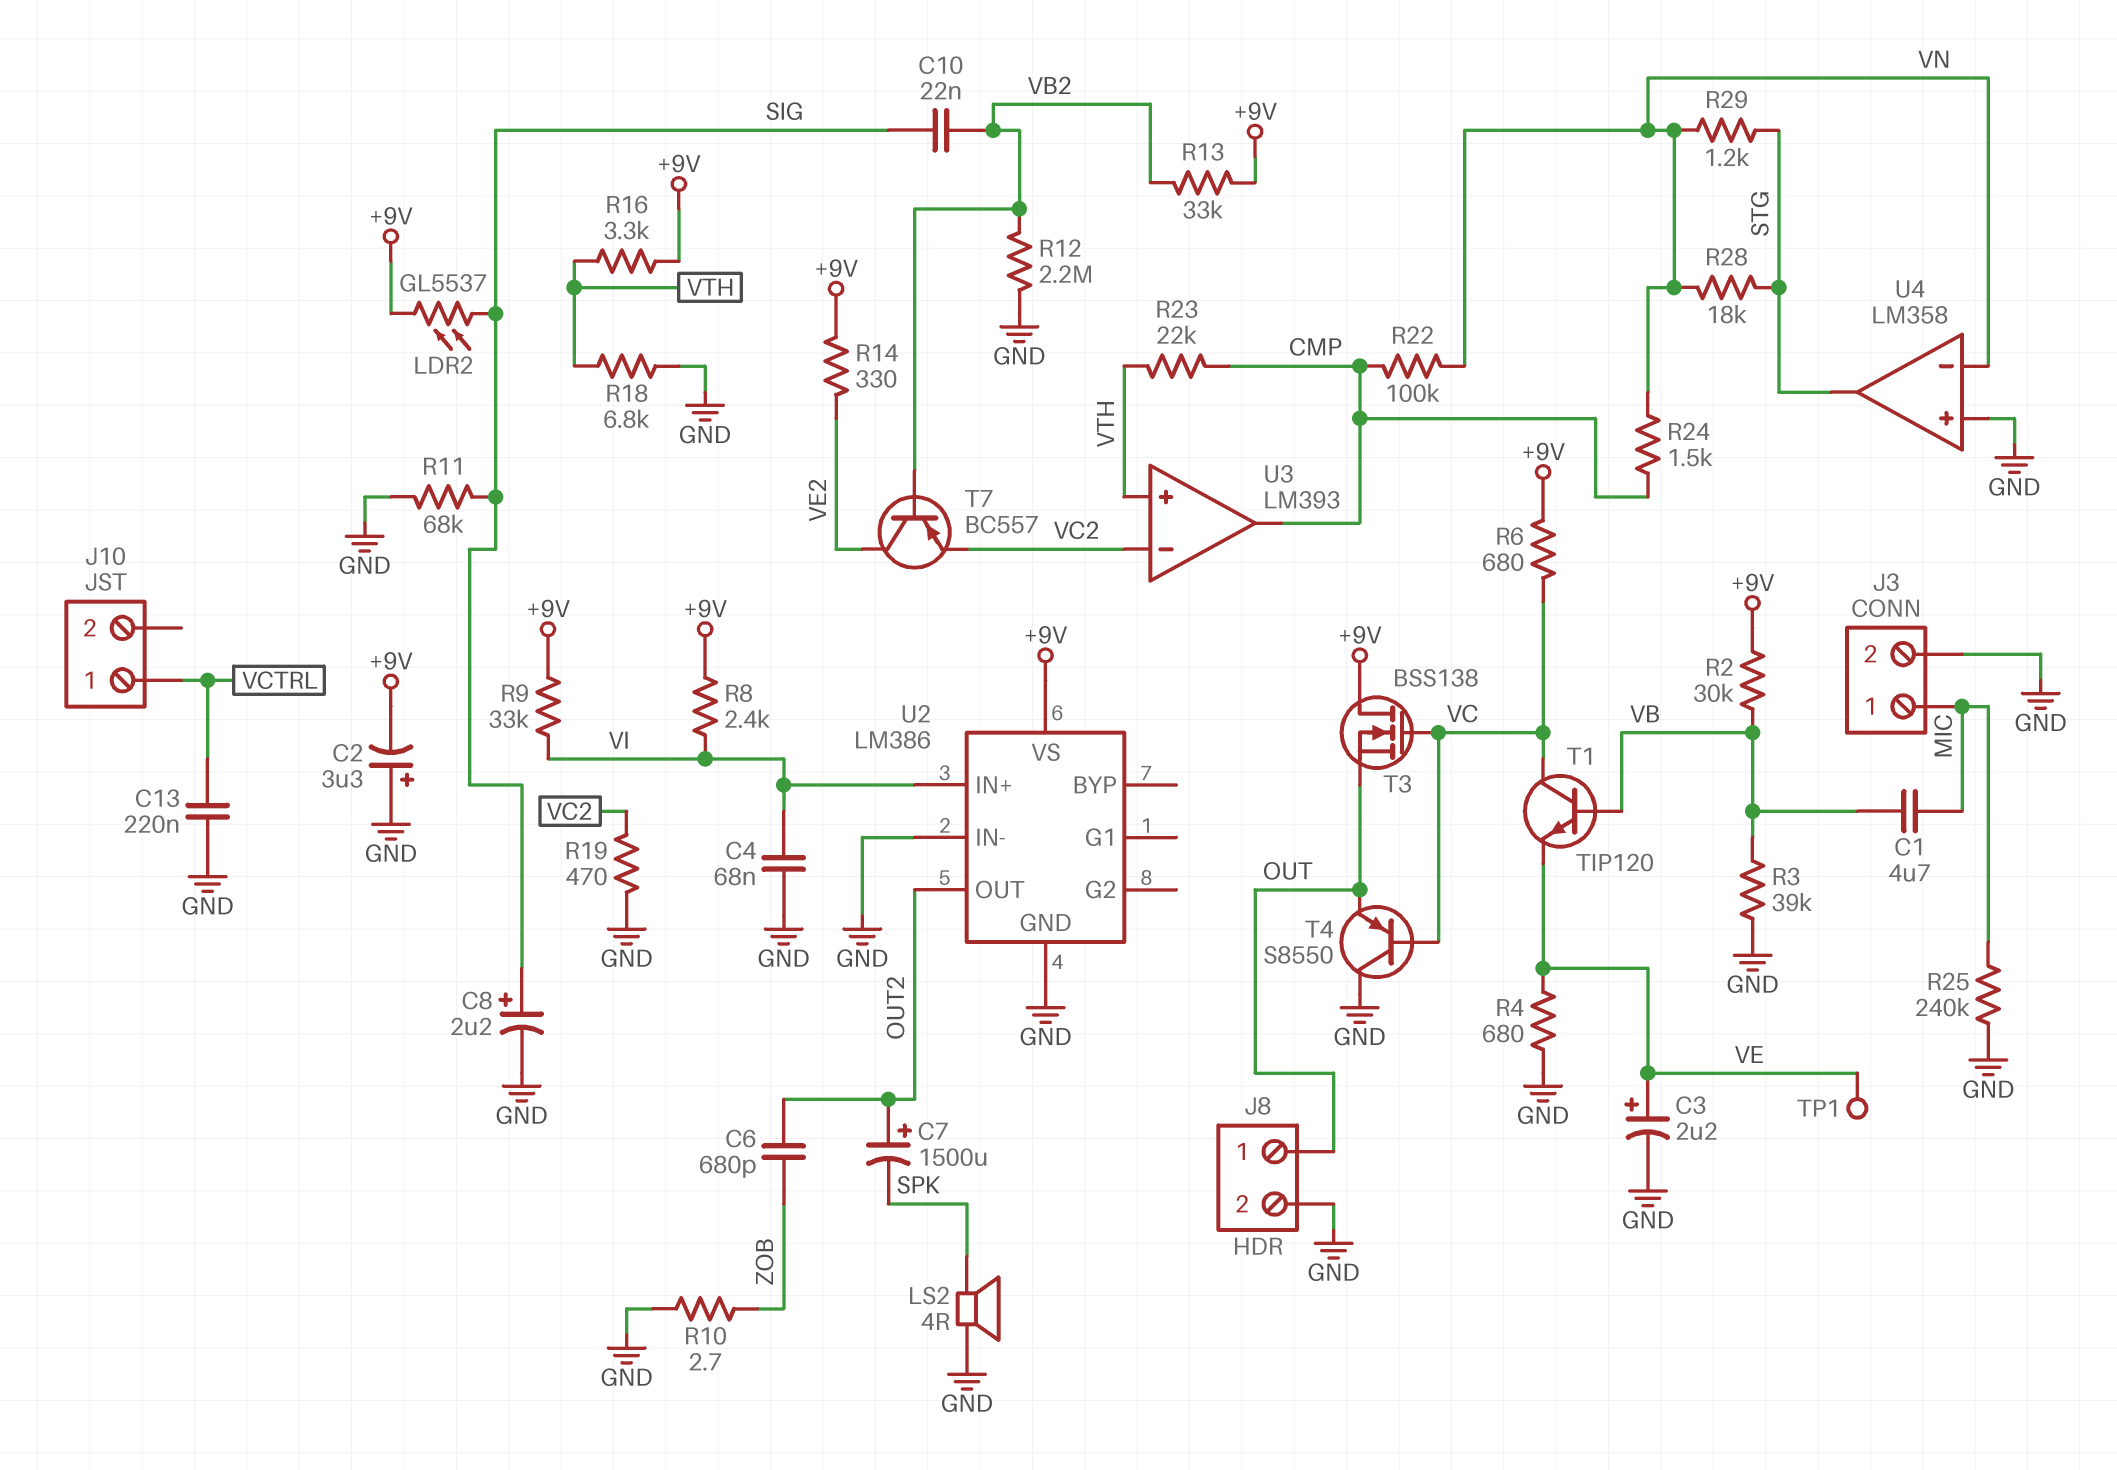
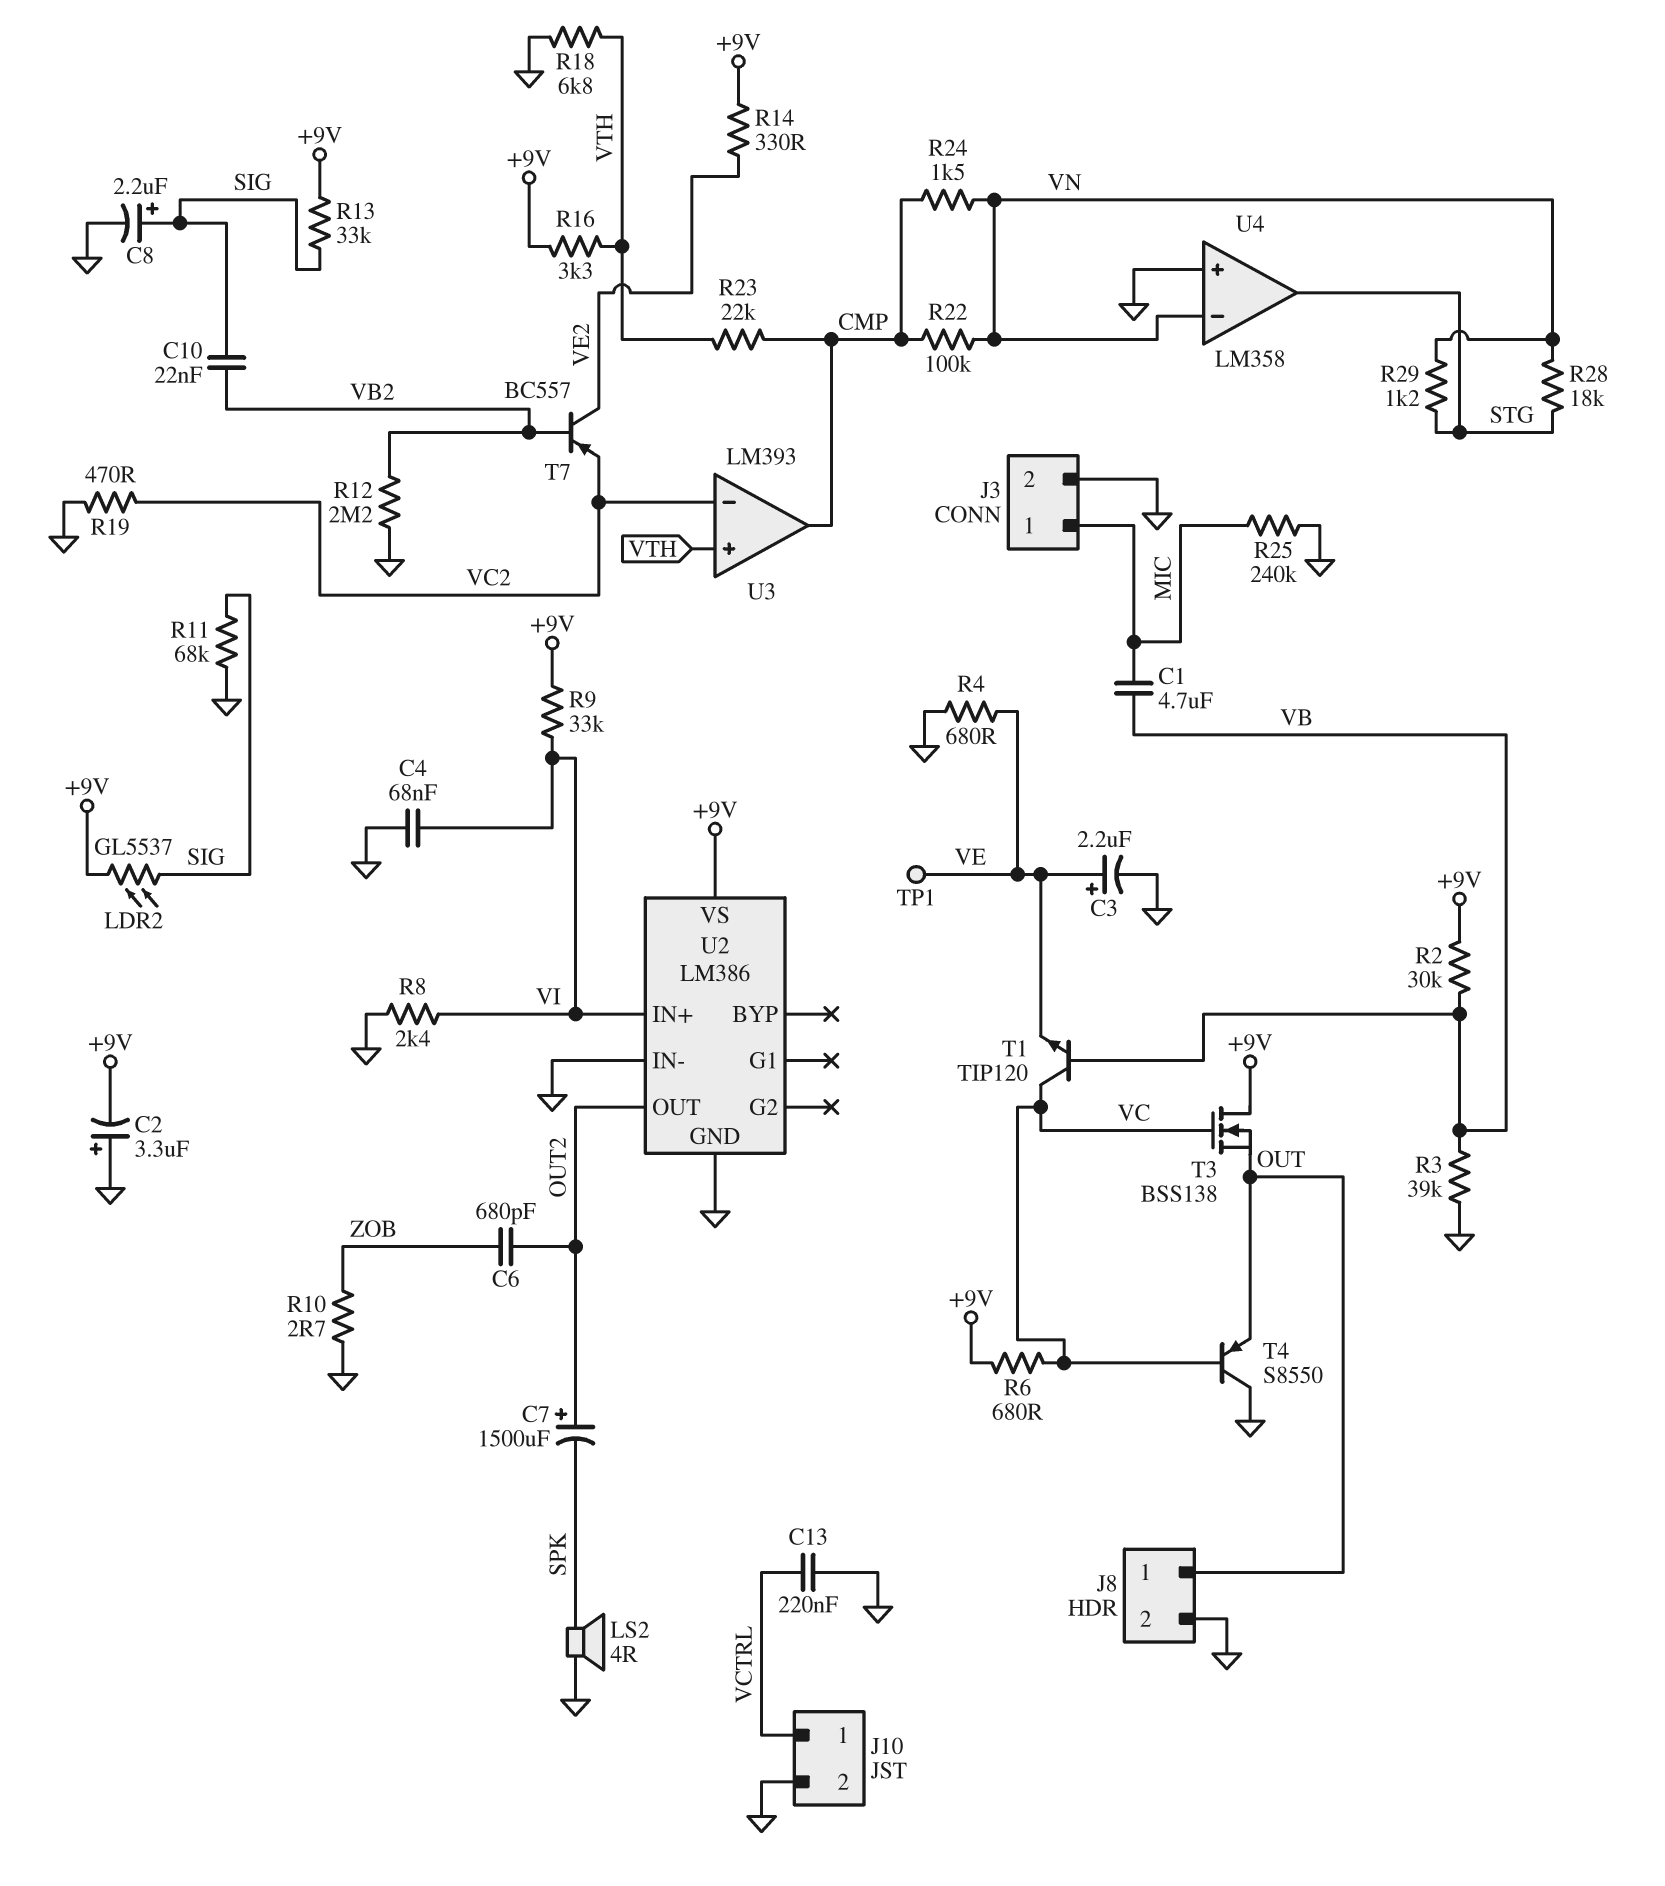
J10 pin 2: none -> GND
R8: 2.4k (+9V, VI) -> 2.4k (GND, VI)
R13: 33k (+9V, VB2) -> 33k (+9V, SIG)

